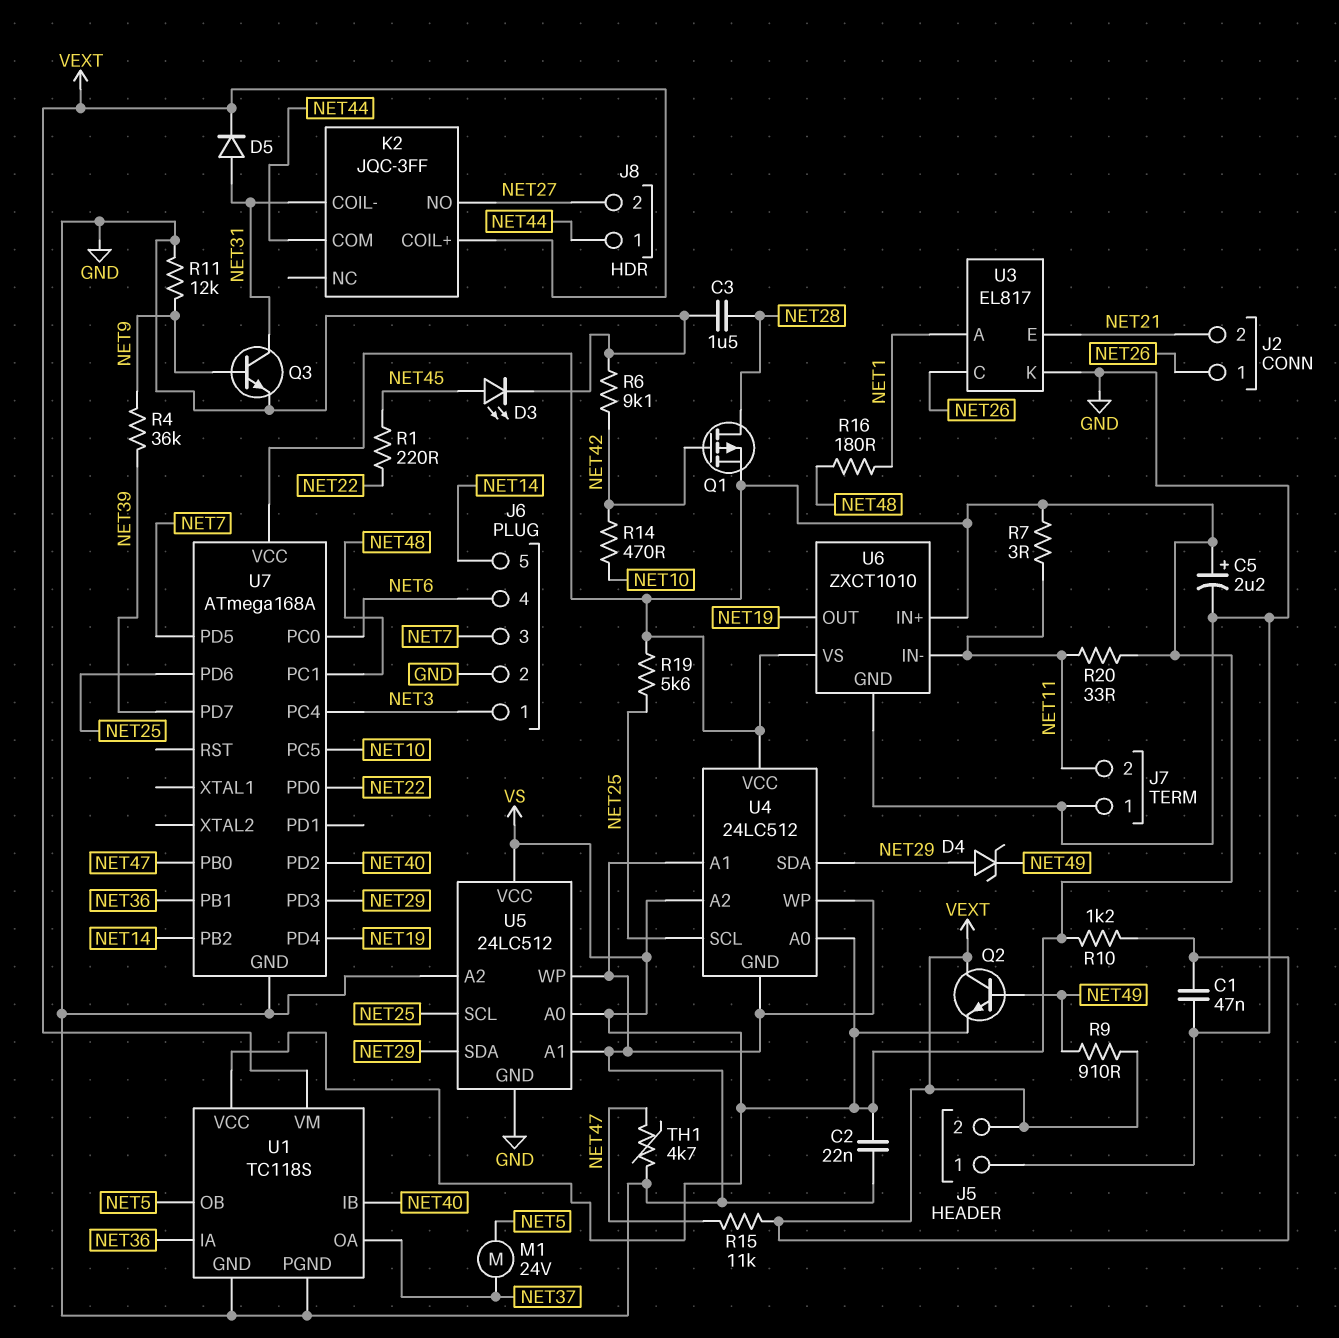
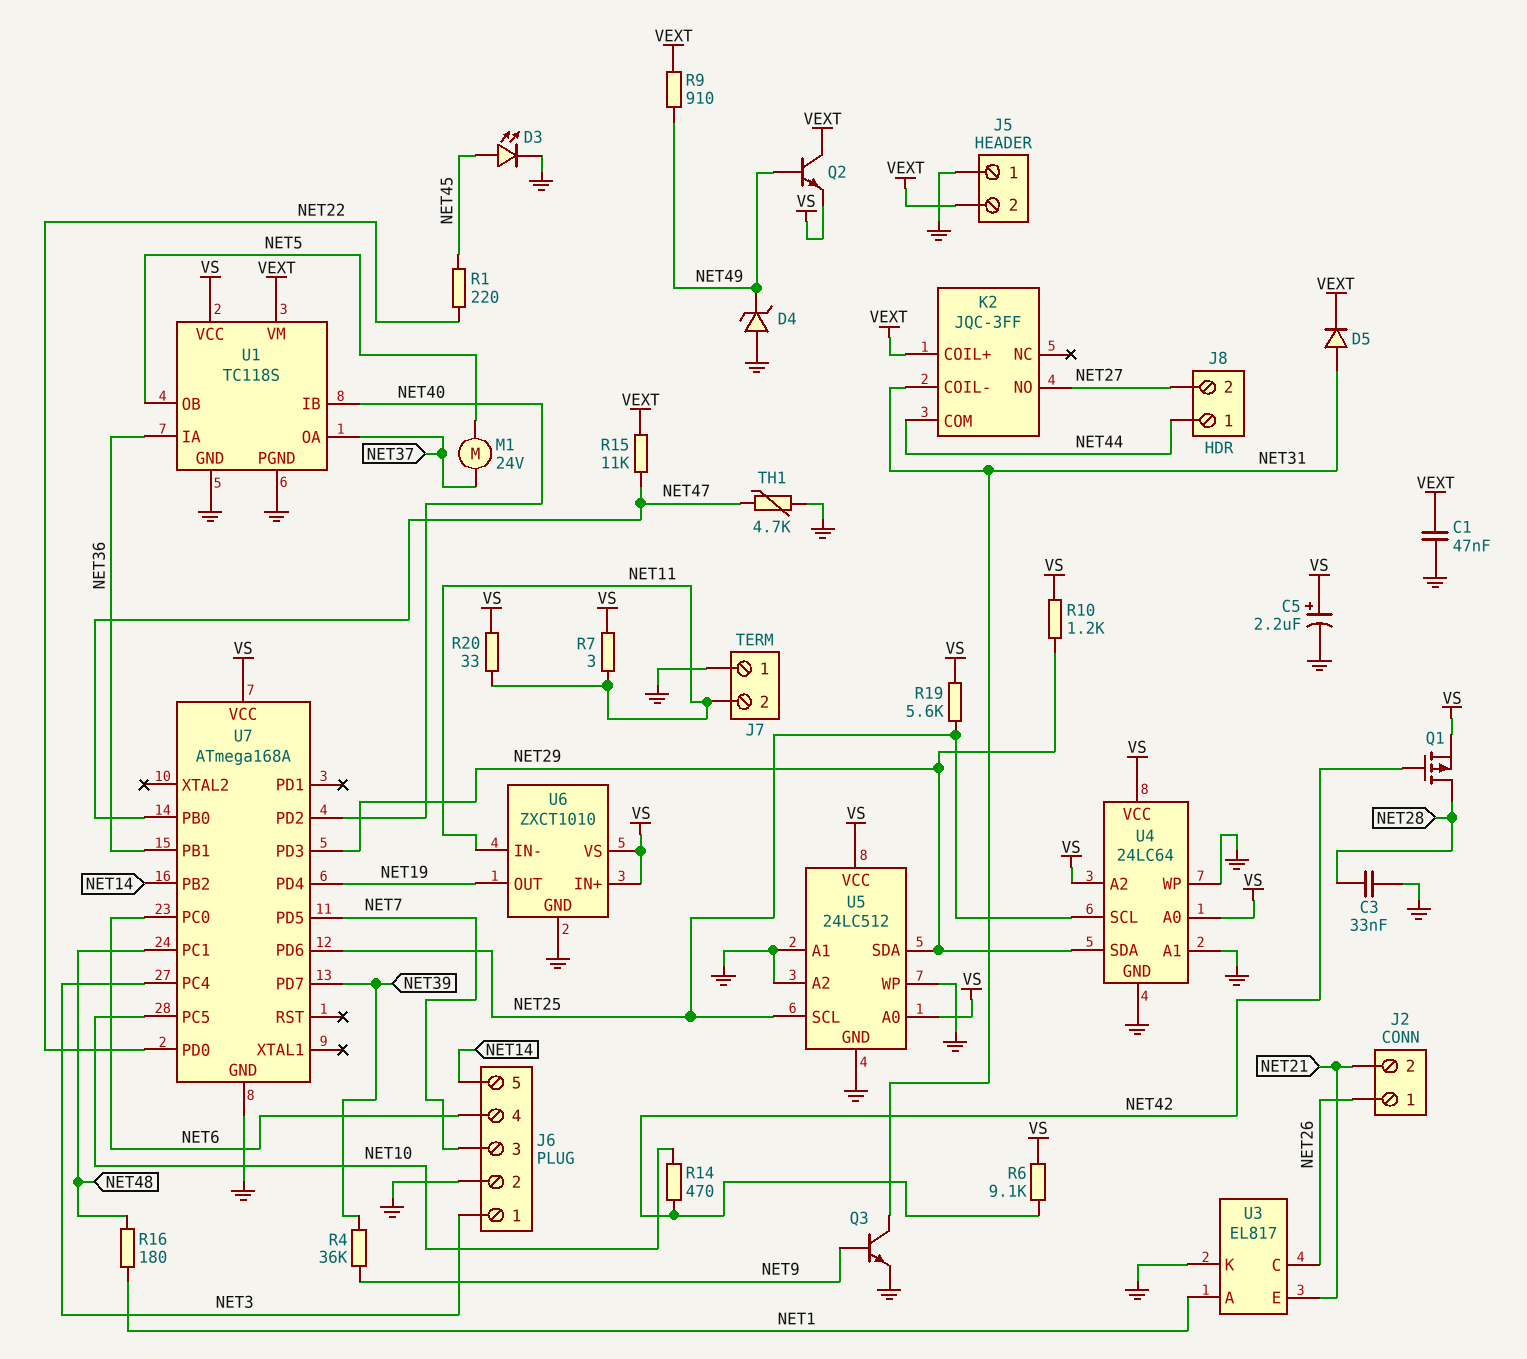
C2: 22nF (GND, VS) -> none
C3: 1.5uF (GND, NET28) -> 33nF (GND, NET28)
D4: zener (A NET29, K NET49) -> zener (A GND, K NET49)
R6: 9.1k (GND, NET42) -> 9.1k (NET42, VS)
R10: 1.2k (VEXT, VS) -> 1.2k (NET29, VS)
R11: 12k (GND, NET9) -> none
U4: 24LC512 -> 24LC64

